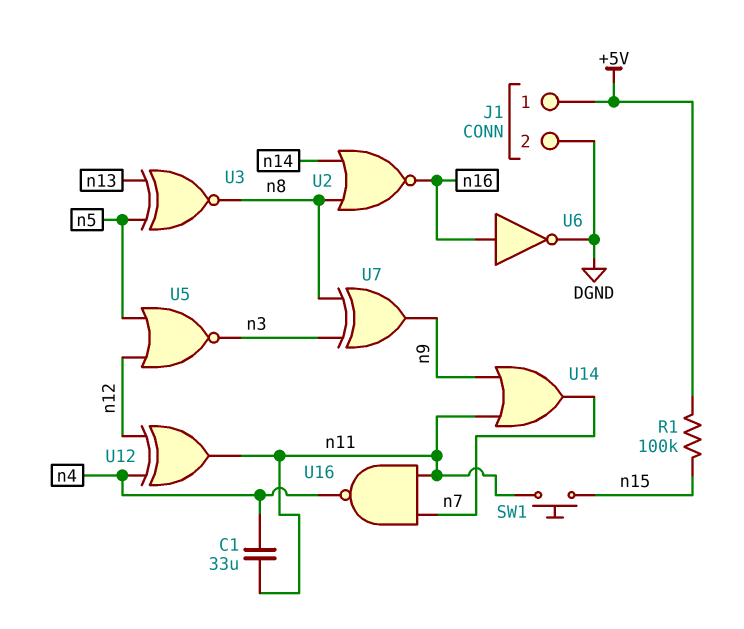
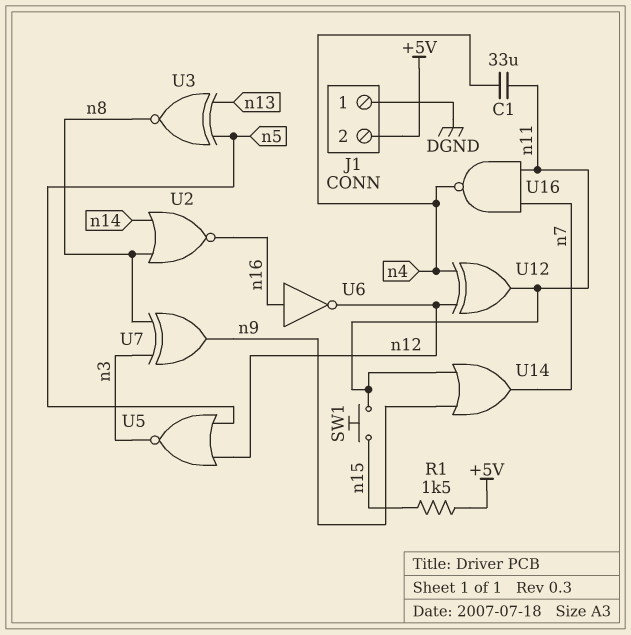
J1 pin 1: +5V -> DGND
J1 pin 2: DGND -> +5V
R1: 100k (+5V, n15) -> 1.5k (+5V, n15)
U6: NOT (in n16, out DGND) -> NOT (in n16, out n12)

